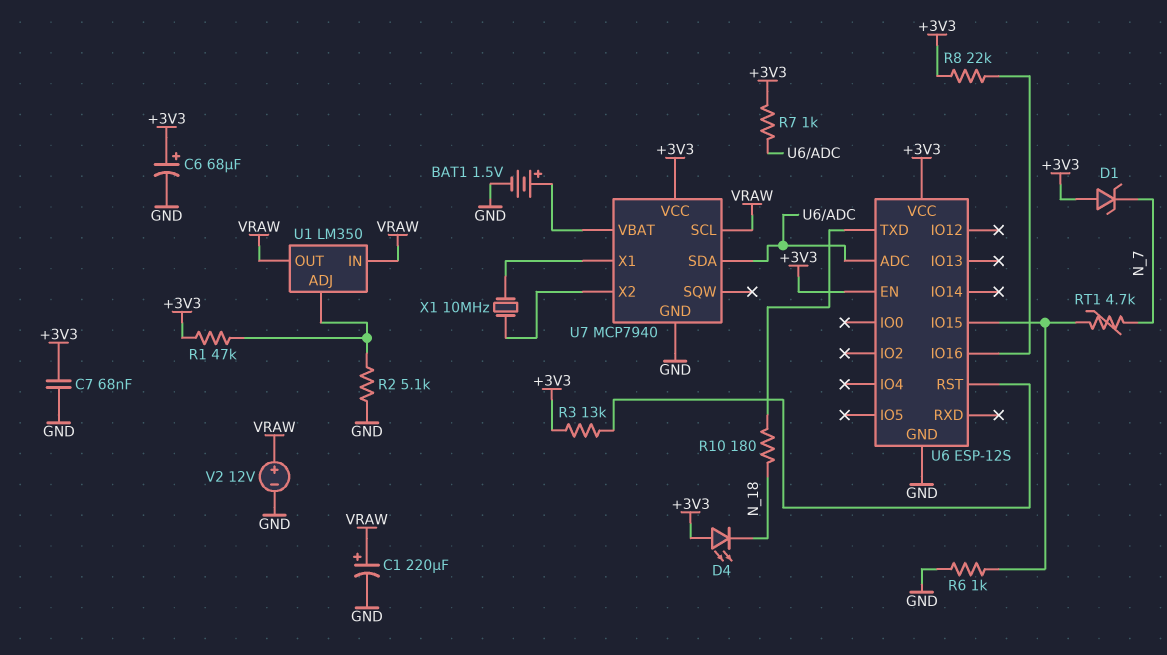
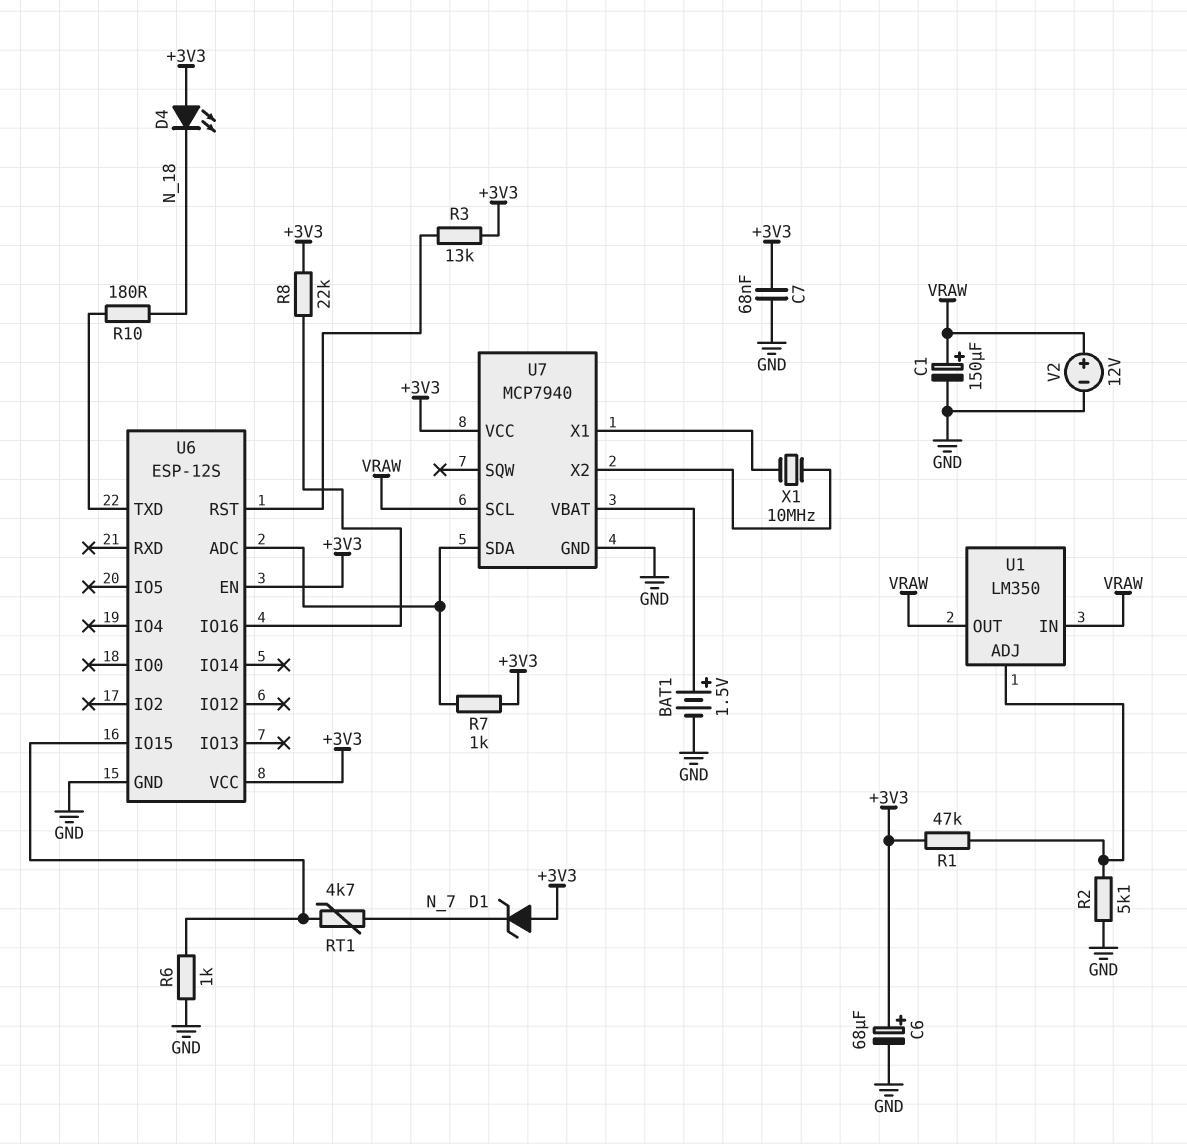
C1: 220uF (plus VRAW, minus GND) -> 150uF (plus VRAW, minus GND)

